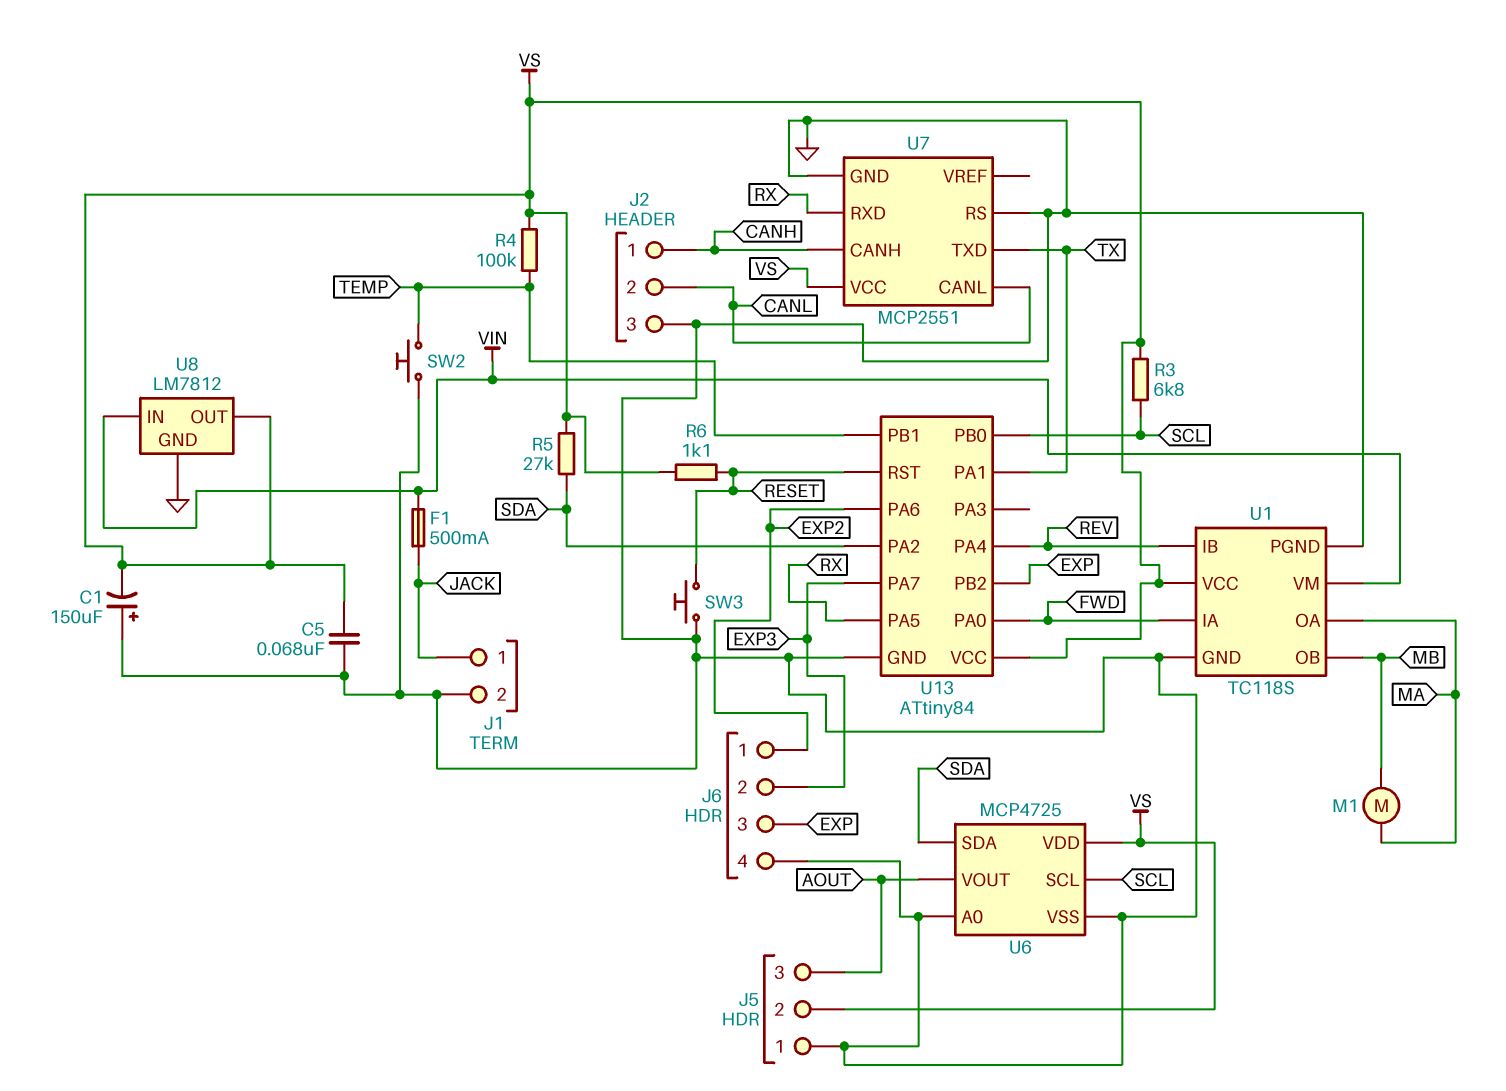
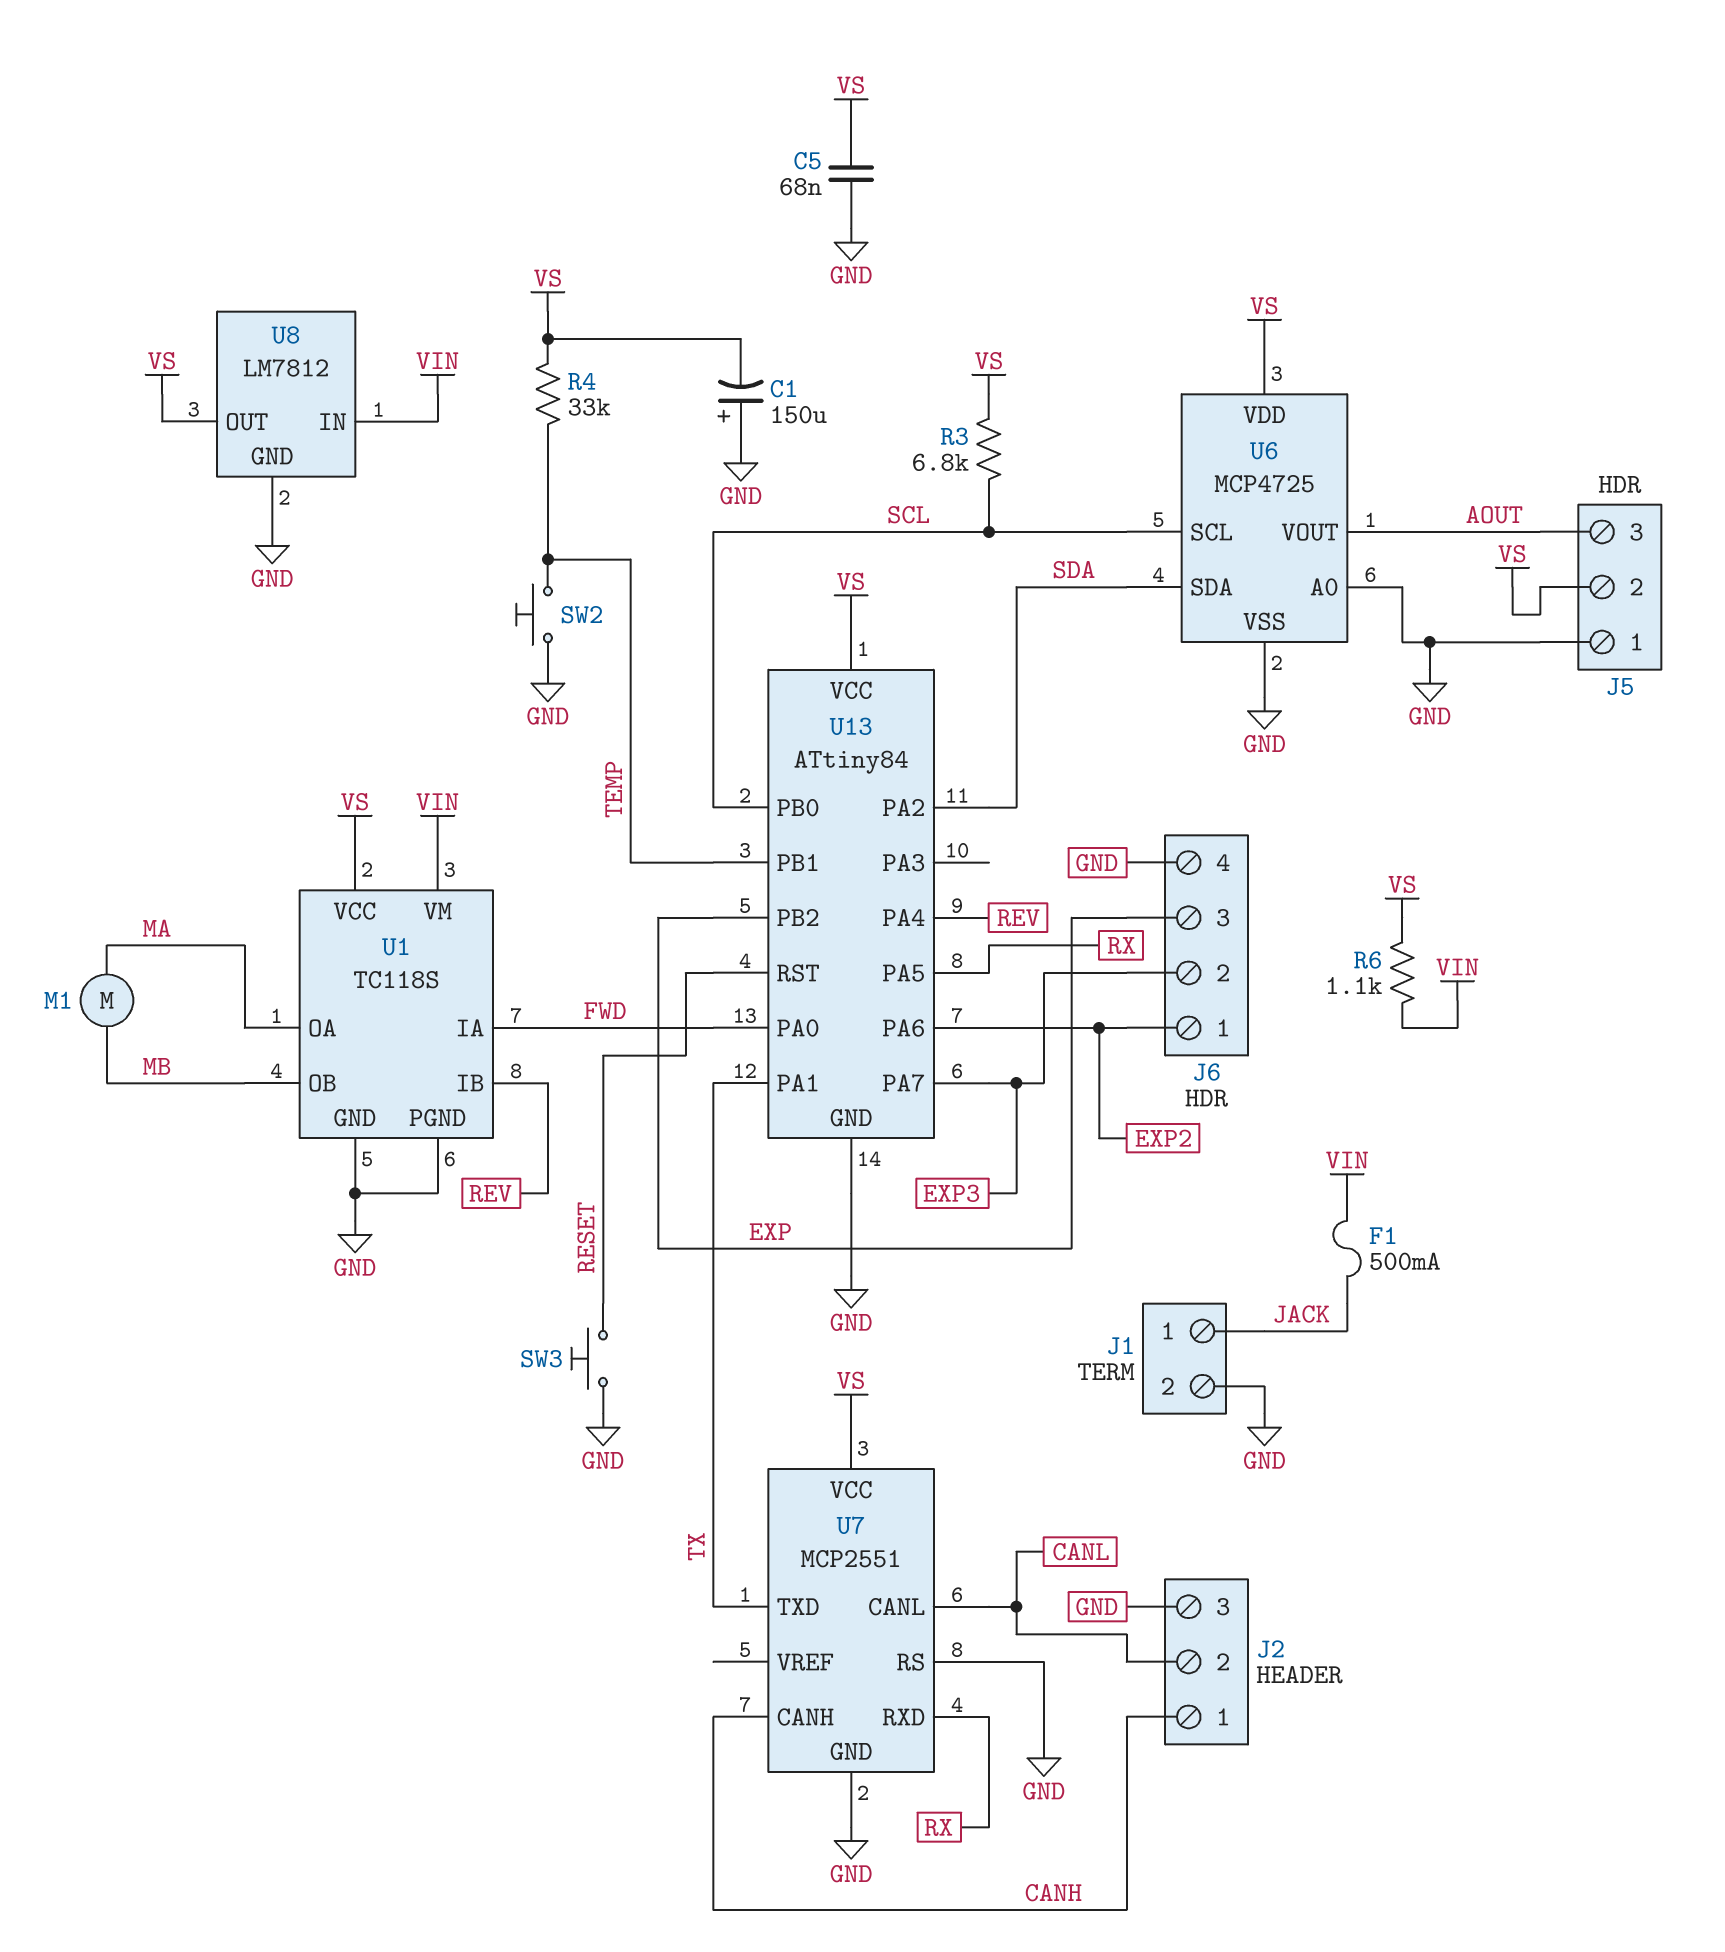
R4: 100k (TEMP, VS) -> 33k (TEMP, VS)
R5: 27k (SDA, VS) -> none
R6: 1.1k (RESET, VS) -> 1.1k (VIN, VS)

